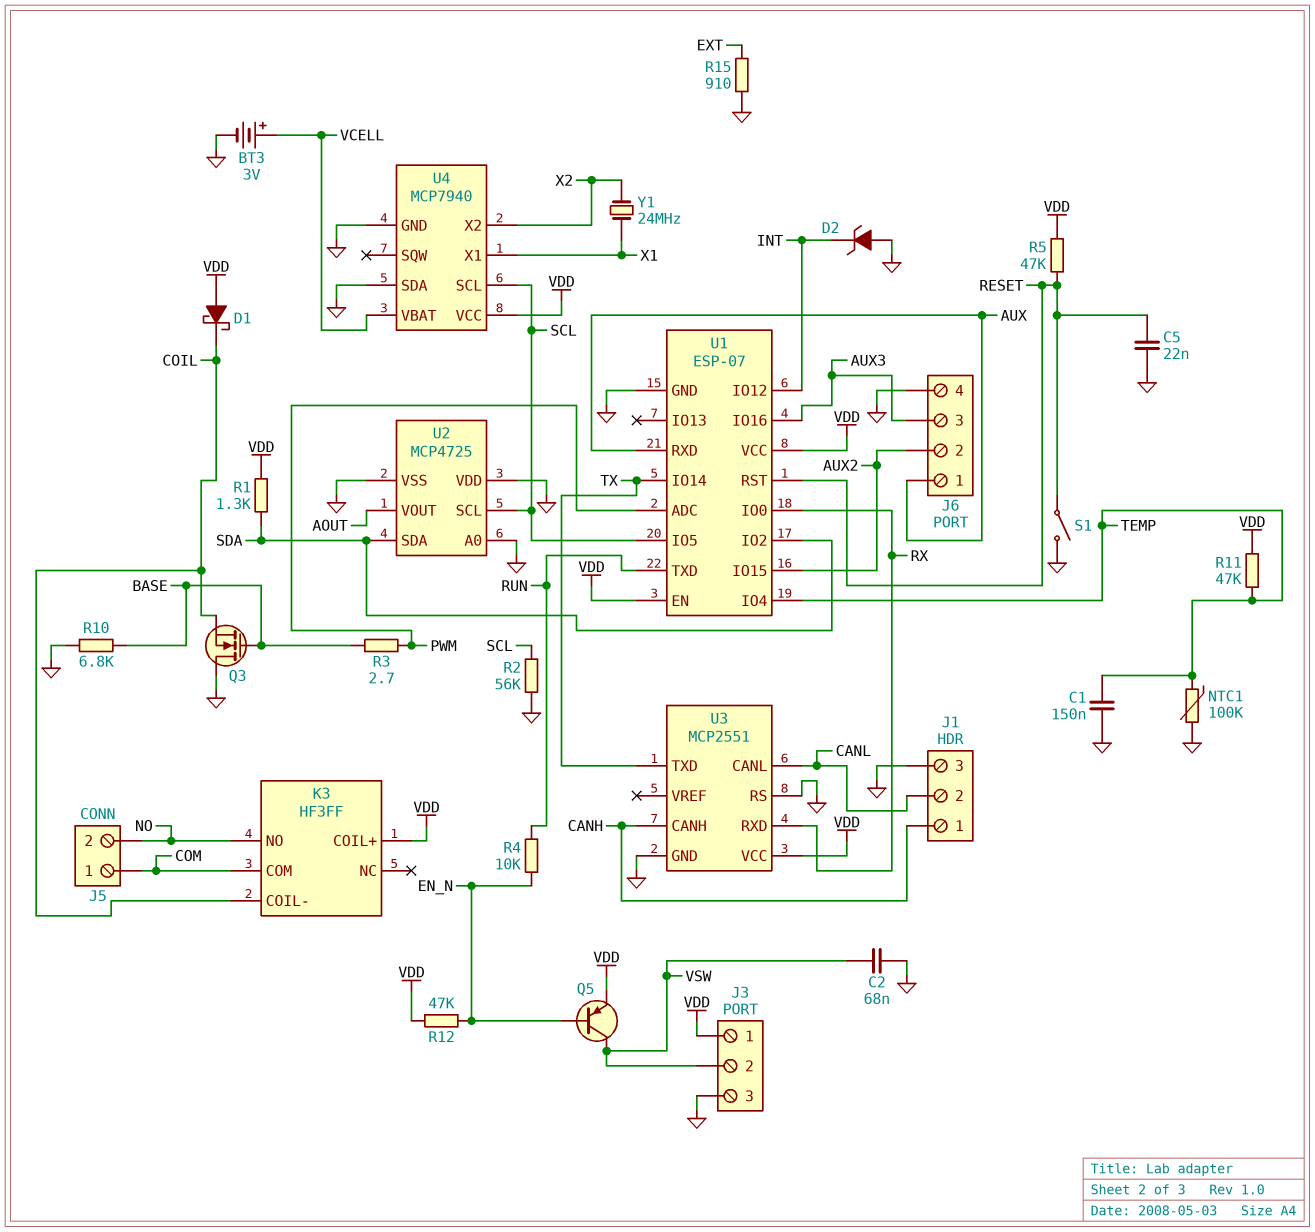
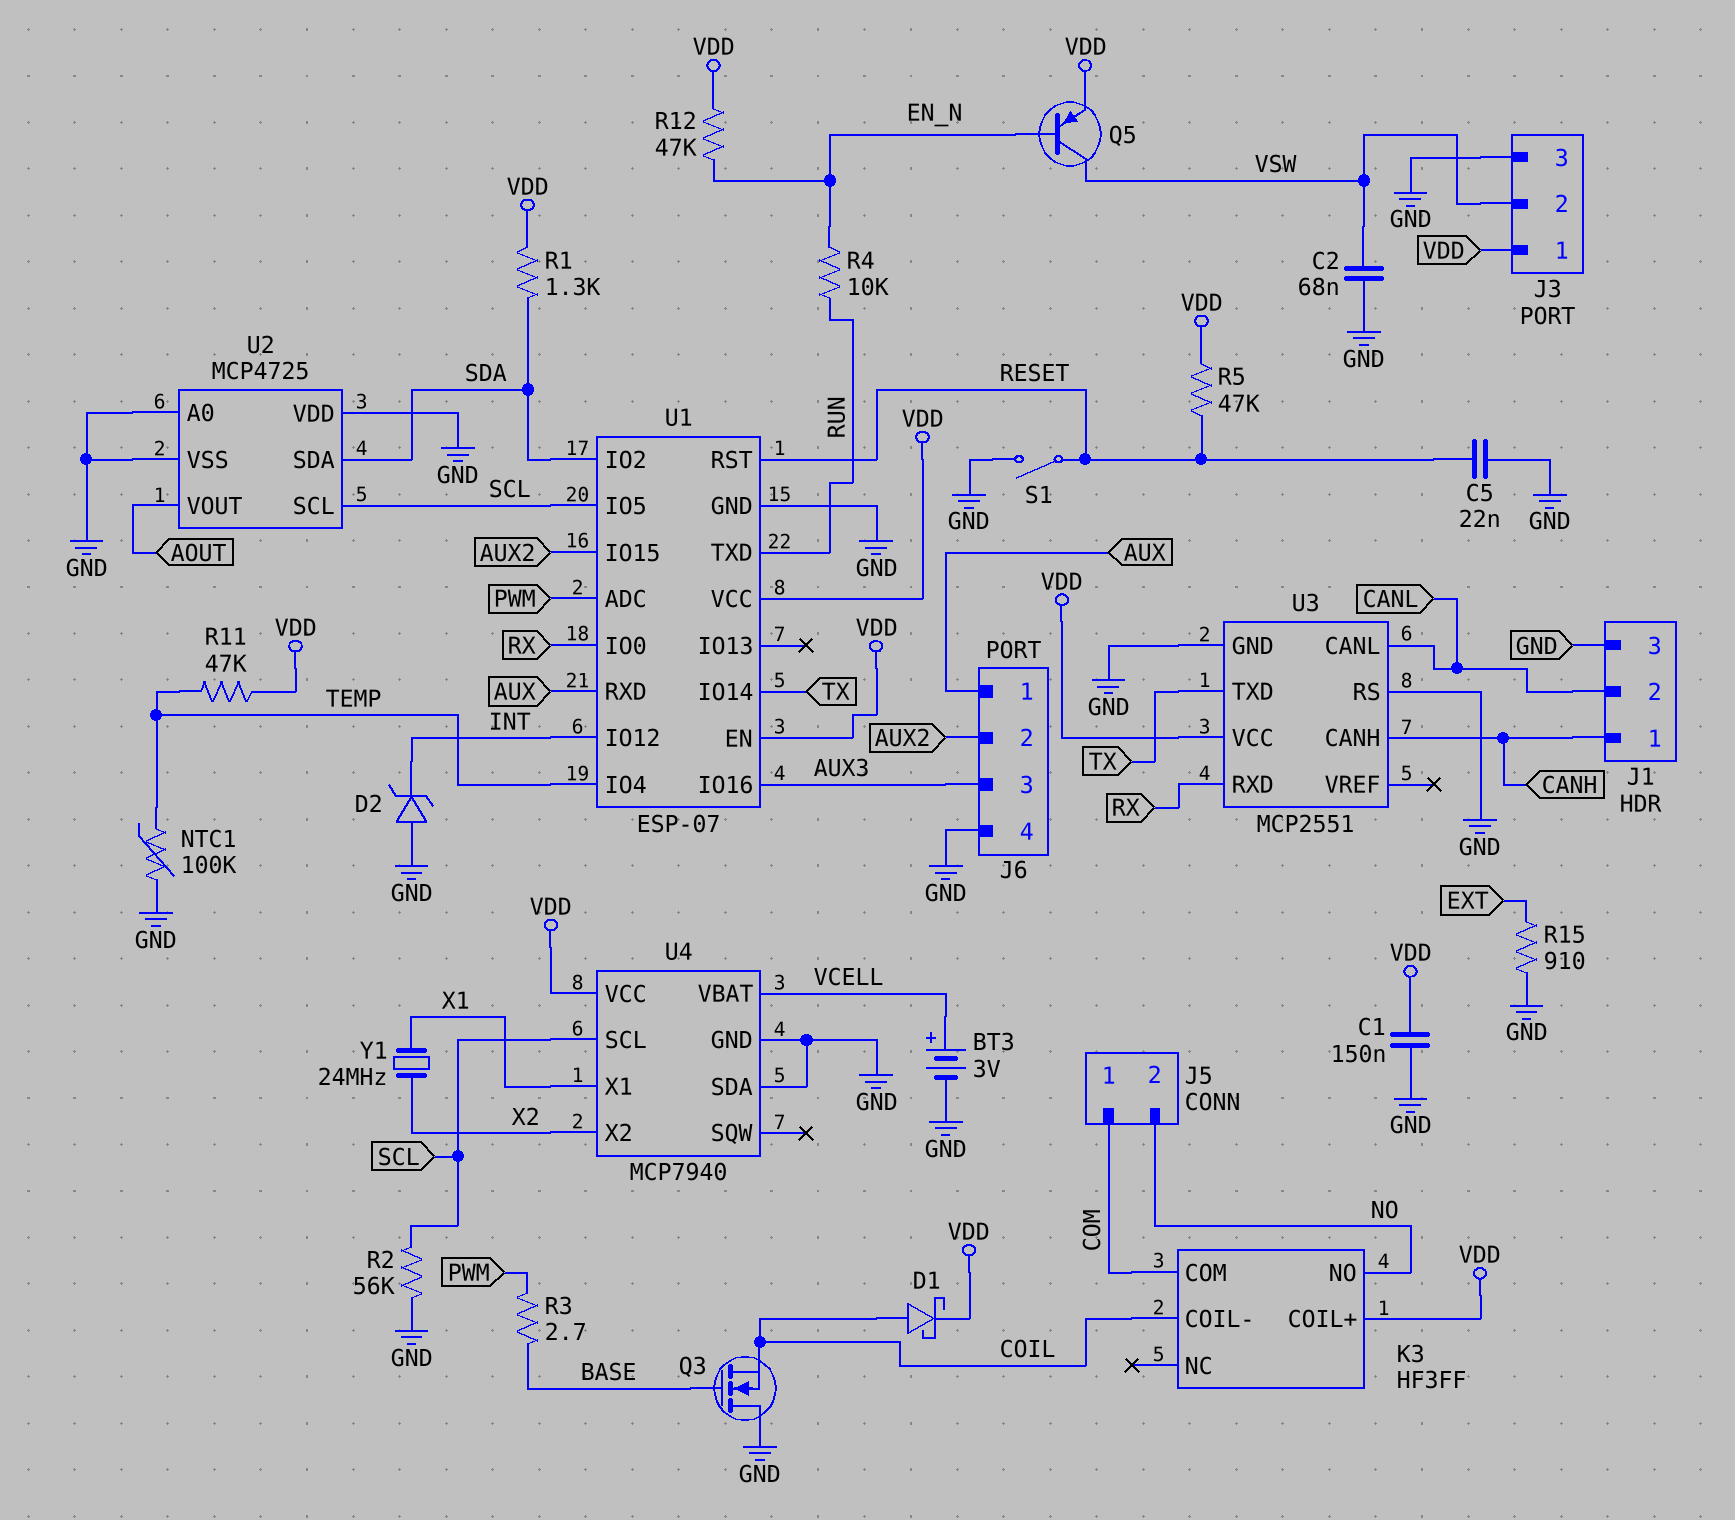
C1: 150nF (GND, TEMP) -> 150nF (GND, VDD)
D1: schottky (A VDD, K COIL) -> schottky (A COIL, K VDD)
R10: 6.8k (BASE, GND) -> none

